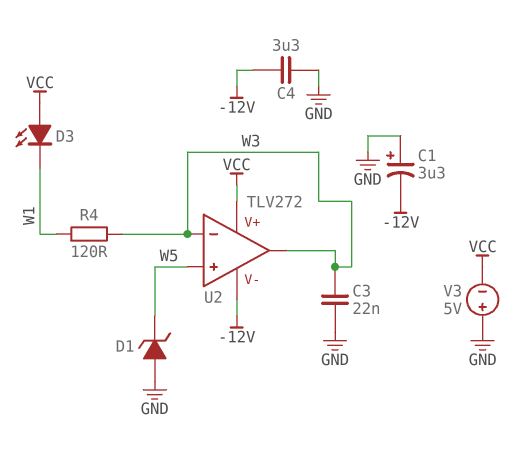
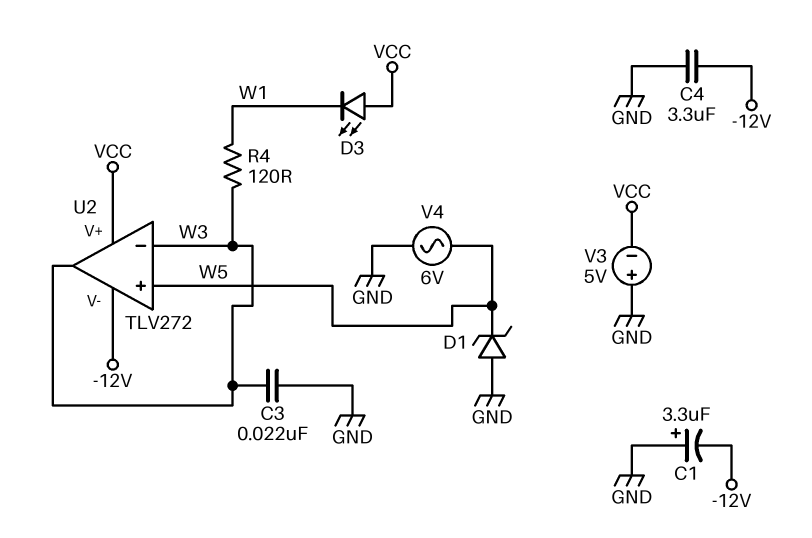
V4: none -> AC 6V (GND, W5)

